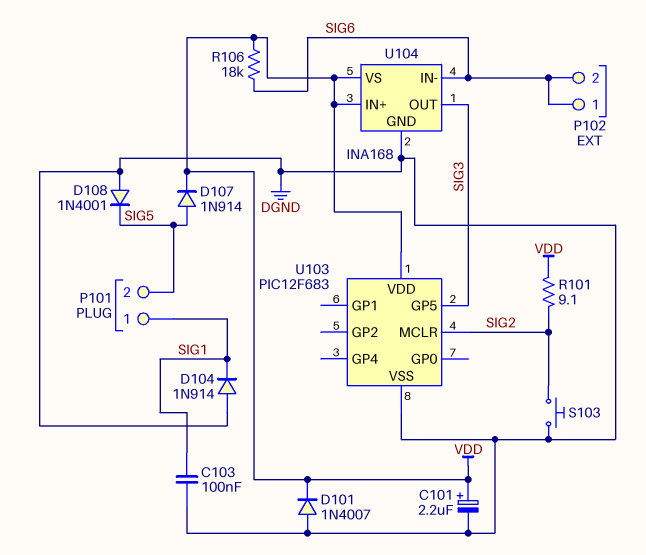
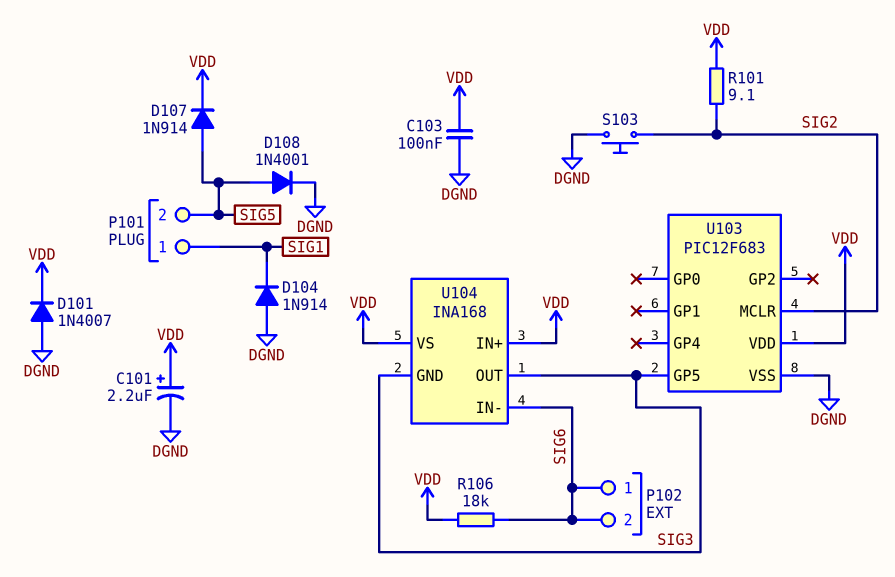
C103: 100nF (DGND, SIG1) -> 100nF (DGND, VDD)
D108: diode 1N4001 (A DGND, K SIG5) -> diode 1N4001 (A SIG5, K DGND)
U104 pin GND: DGND -> SIG3

